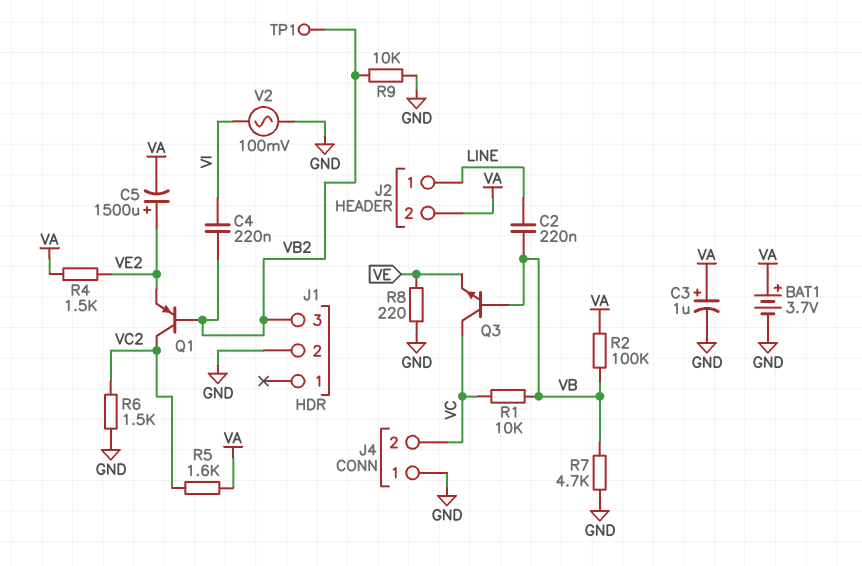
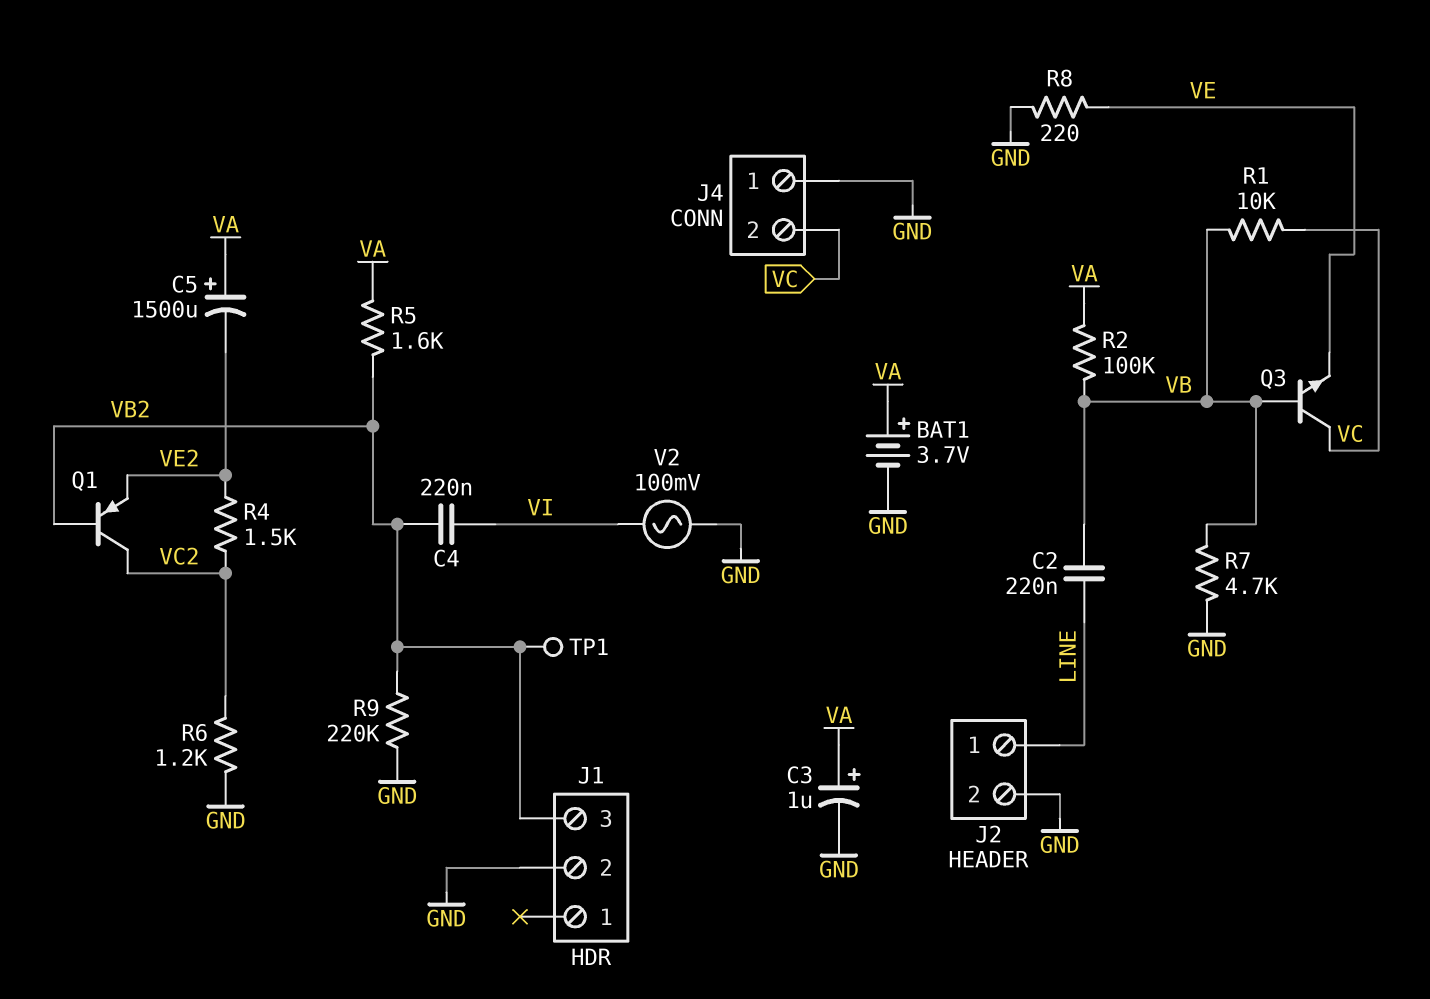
C5: 1500uF (plus VE2, minus VA) -> 1500uF (plus VA, minus VE2)
J2 pin 2: VA -> GND
R4: 1.5k (VA, VE2) -> 1.5k (VC2, VE2)
R5: 1.6k (VA, VC2) -> 1.6k (VA, VB2)
R6: 1.5k (GND, VC2) -> 1.2k (GND, VC2)
R9: 10k (GND, VB2) -> 220k (GND, VB2)

